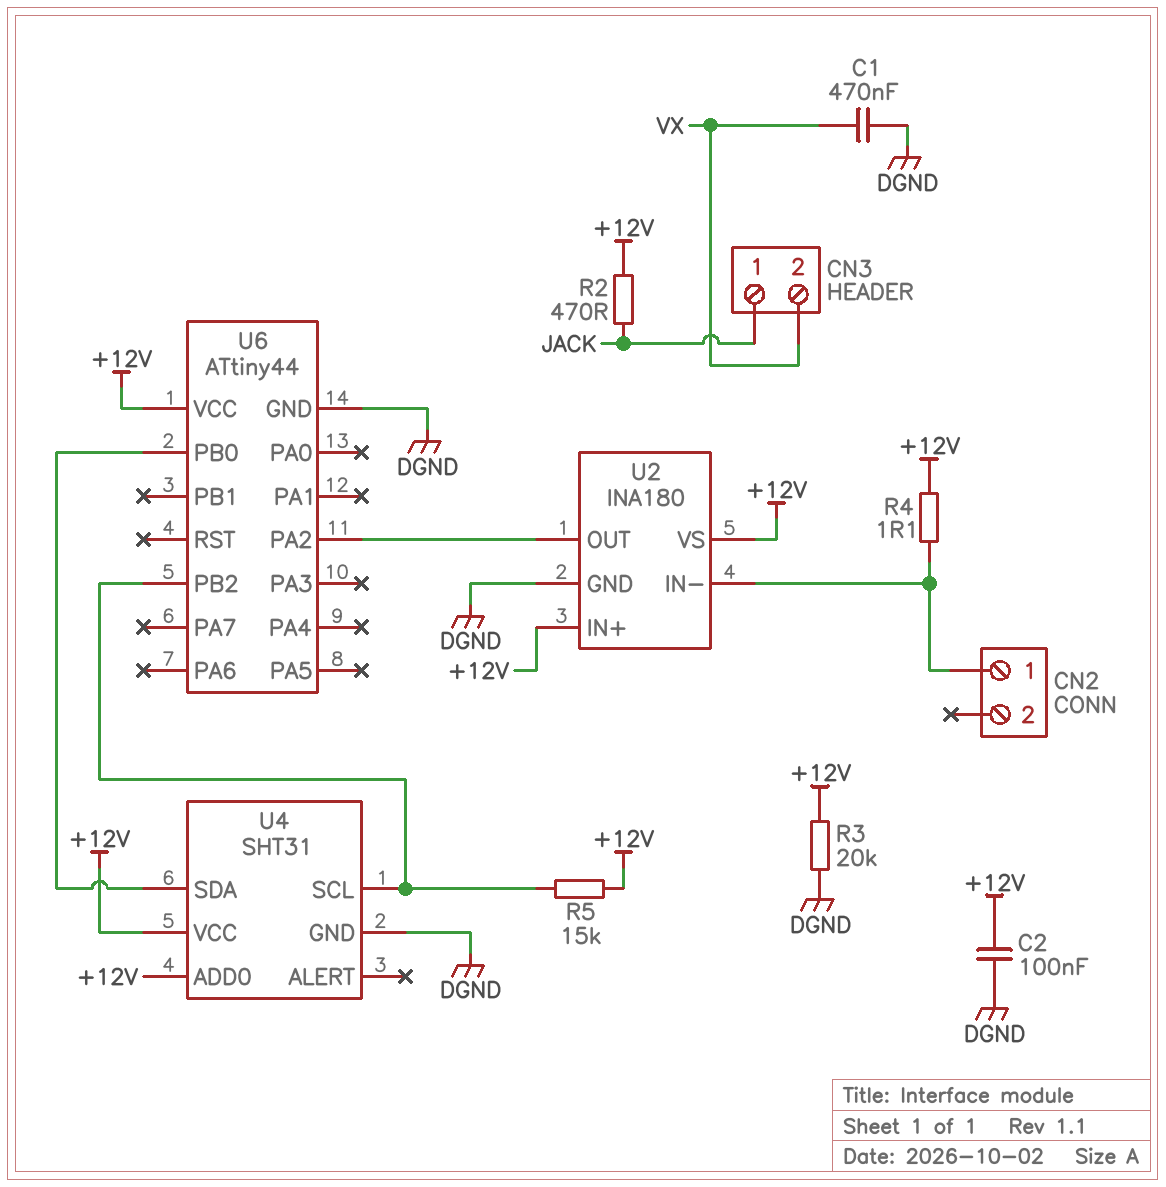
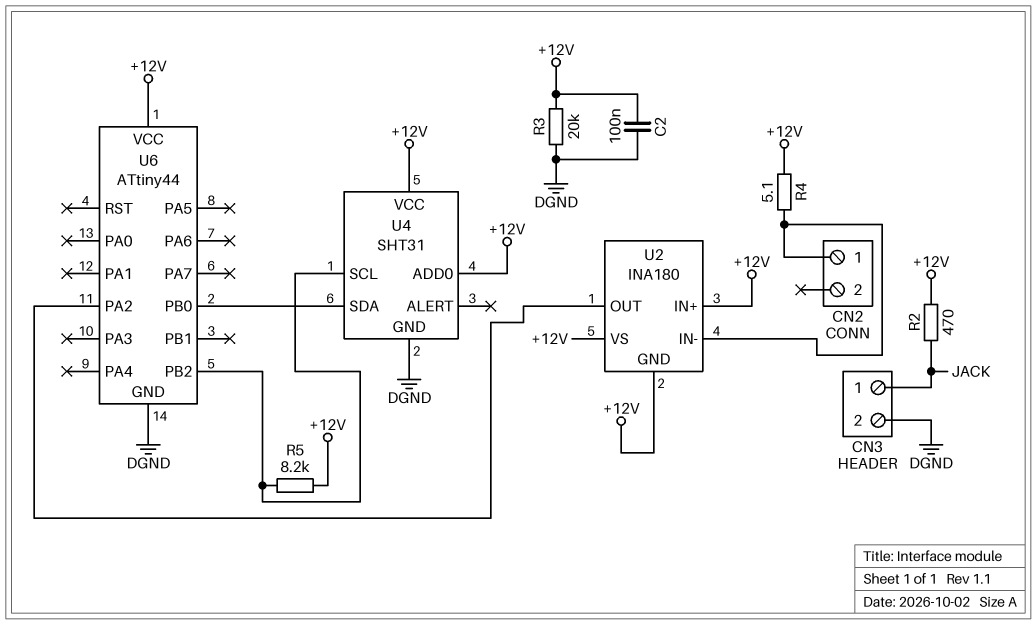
C1: 470nF (DGND, VX) -> none
CN3 pin 2: VX -> DGND
R4: 1.1 (+12V, CN2/1) -> 5.1 (+12V, CN2/1)
R5: 15k (+12V, U4/SCL) -> 8.2k (+12V, U4/SCL)
U2 pin GND: DGND -> +12V

